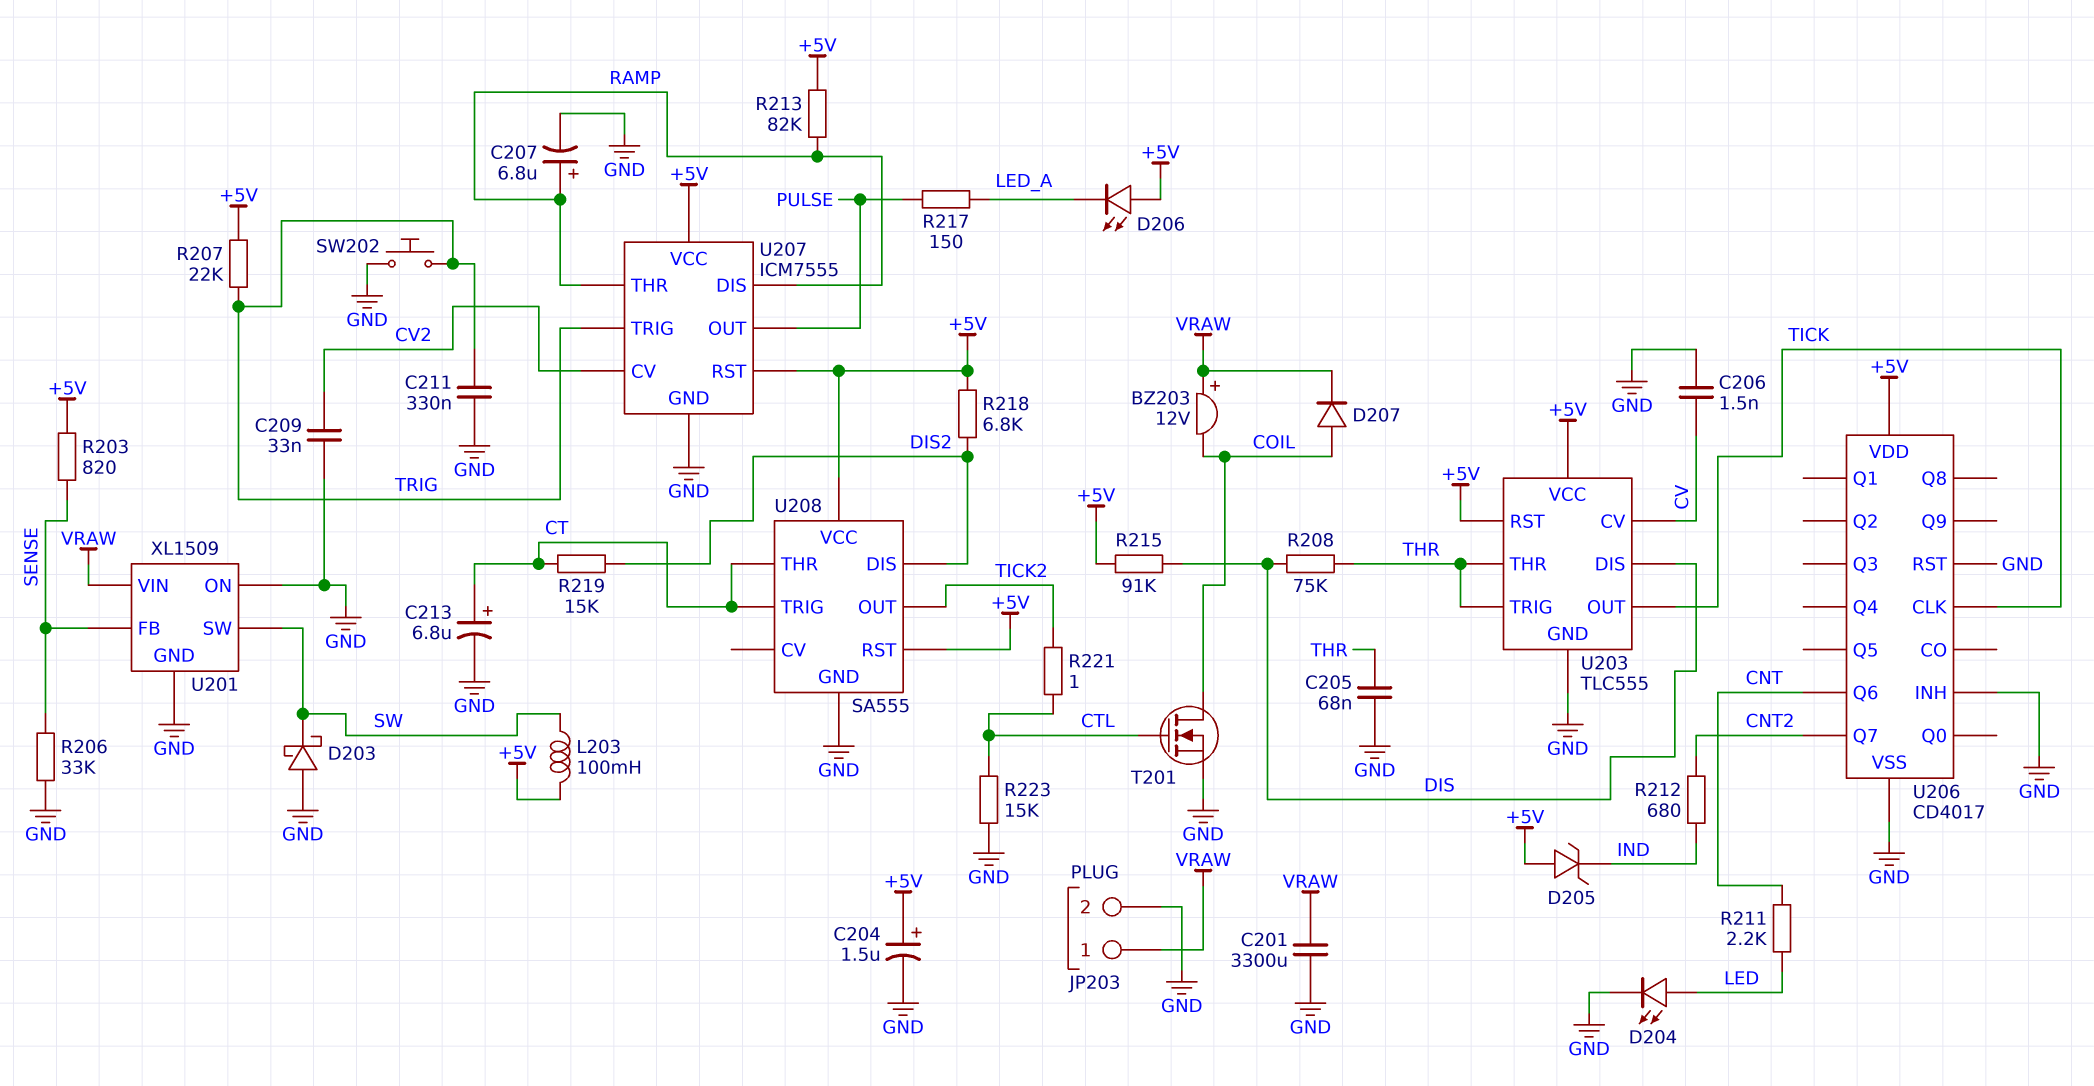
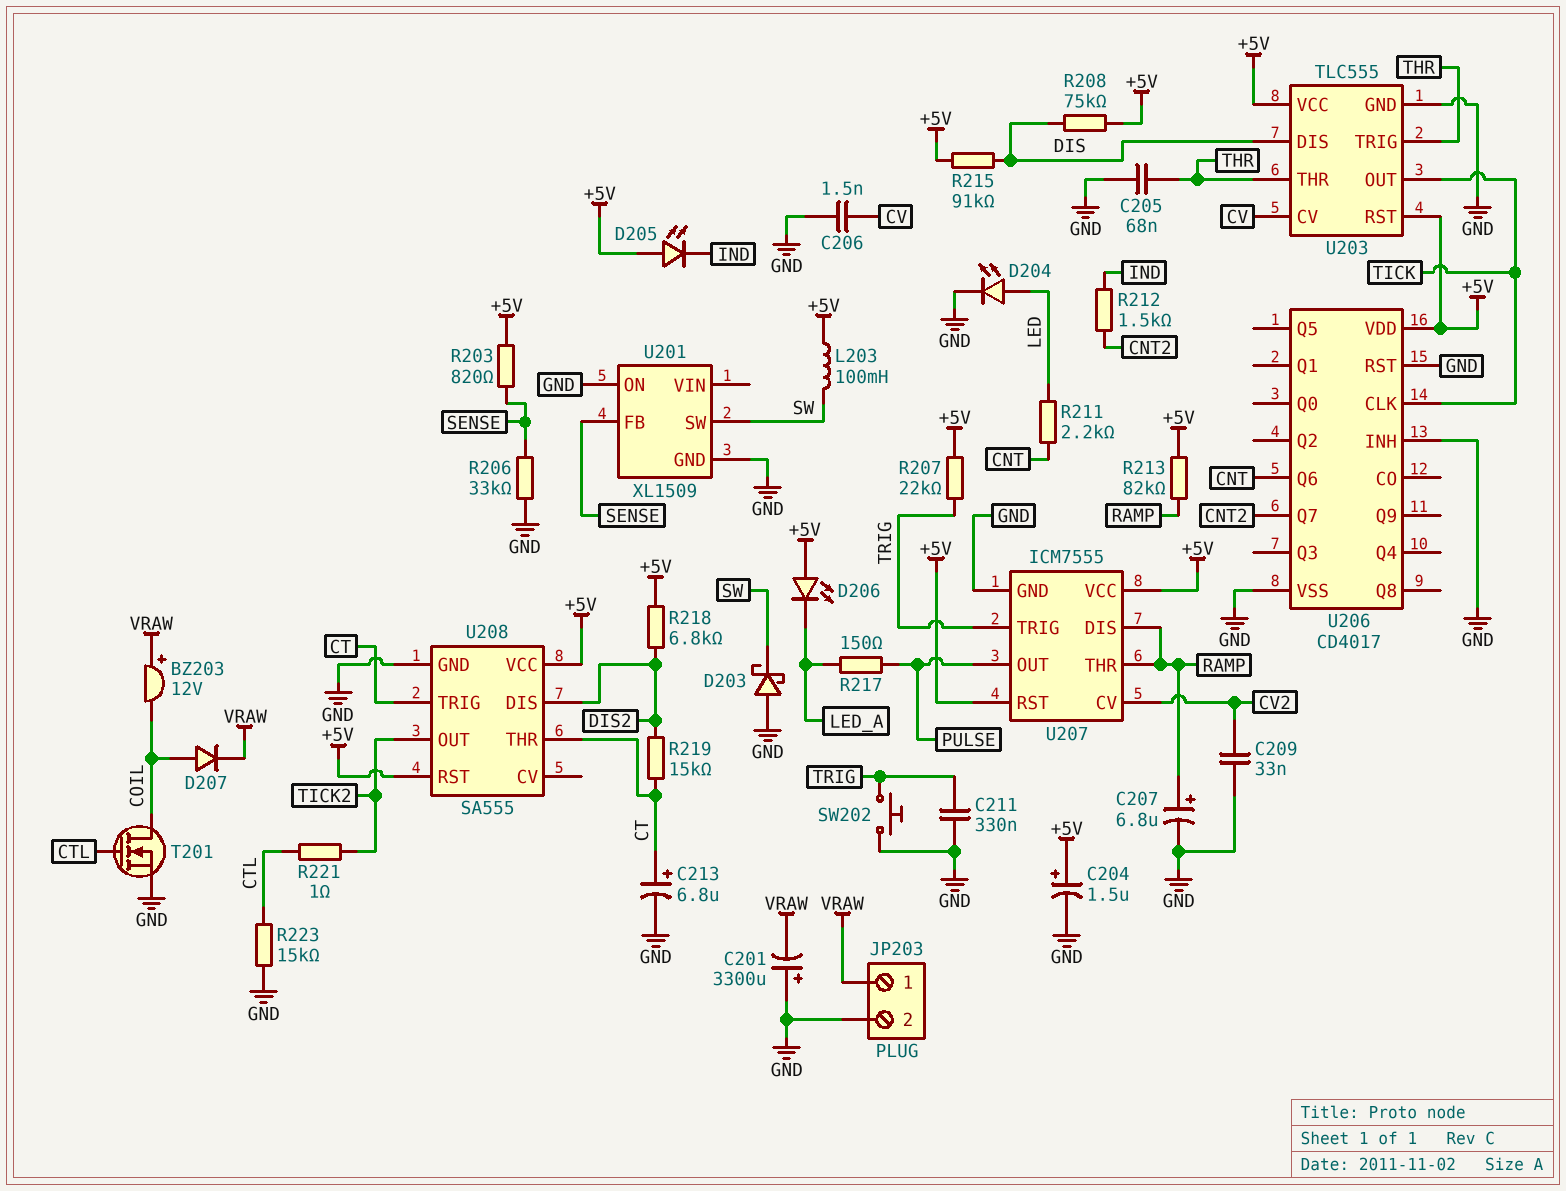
C201: 3300uF (GND, VRAW) -> 3300uF (plus GND, minus VRAW)
D205: zener (A +5V, K IND) -> LED (A +5V, K IND)
R208: 75k (DIS, THR) -> 75k (+5V, DIS)
R212: 680 (CNT2, IND) -> 1.5k (CNT2, IND)
U201 pin VIN: VRAW -> none

